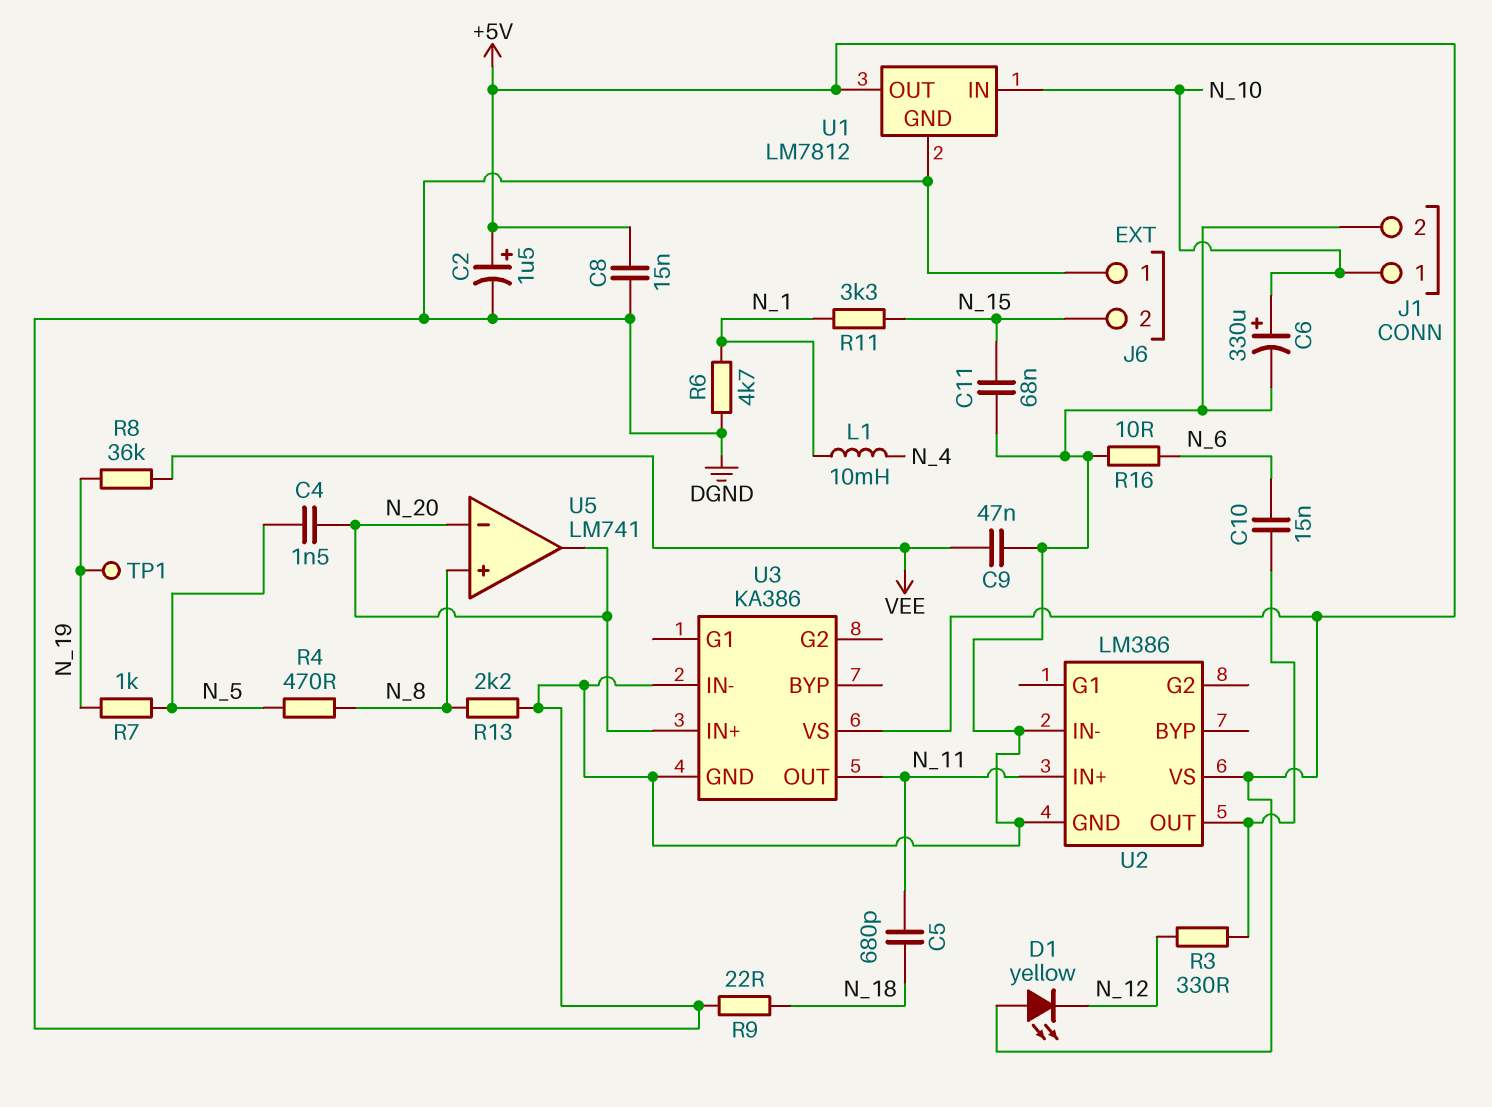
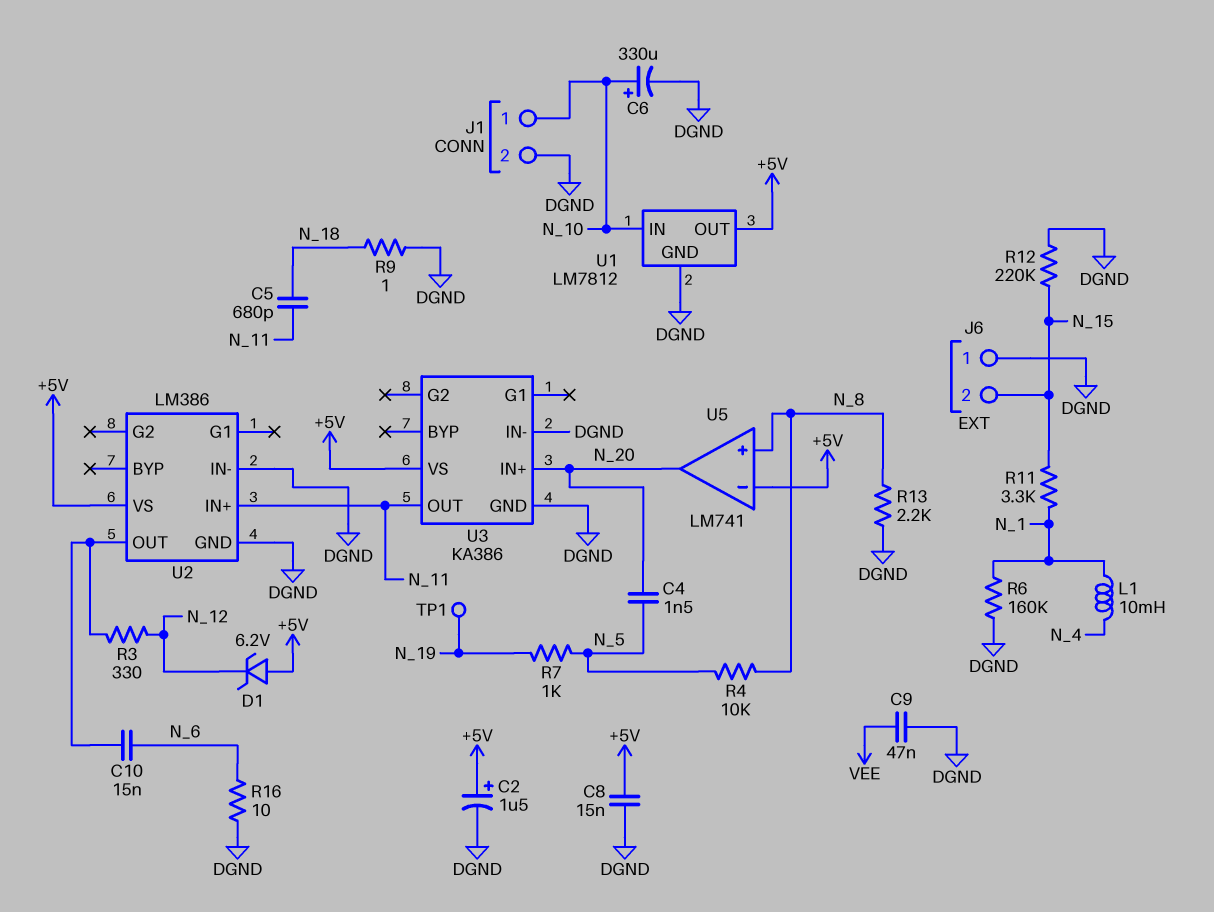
C11: 68nF (DGND, N_15) -> none
D1: LED yellow (A +5V, K N_12) -> zener 6.2V (A +5V, K N_12)
R4: 470 (N_5, N_8) -> 10k (N_5, N_8)
R6: 4.7k (DGND, N_1) -> 160k (DGND, N_1)
R8: 36k (N_19, VEE) -> none
R9: 22 (DGND, N_18) -> 1 (DGND, N_18)
R12: none -> 220k (DGND, N_15)
U5 pin in-: N_20 -> +5V

